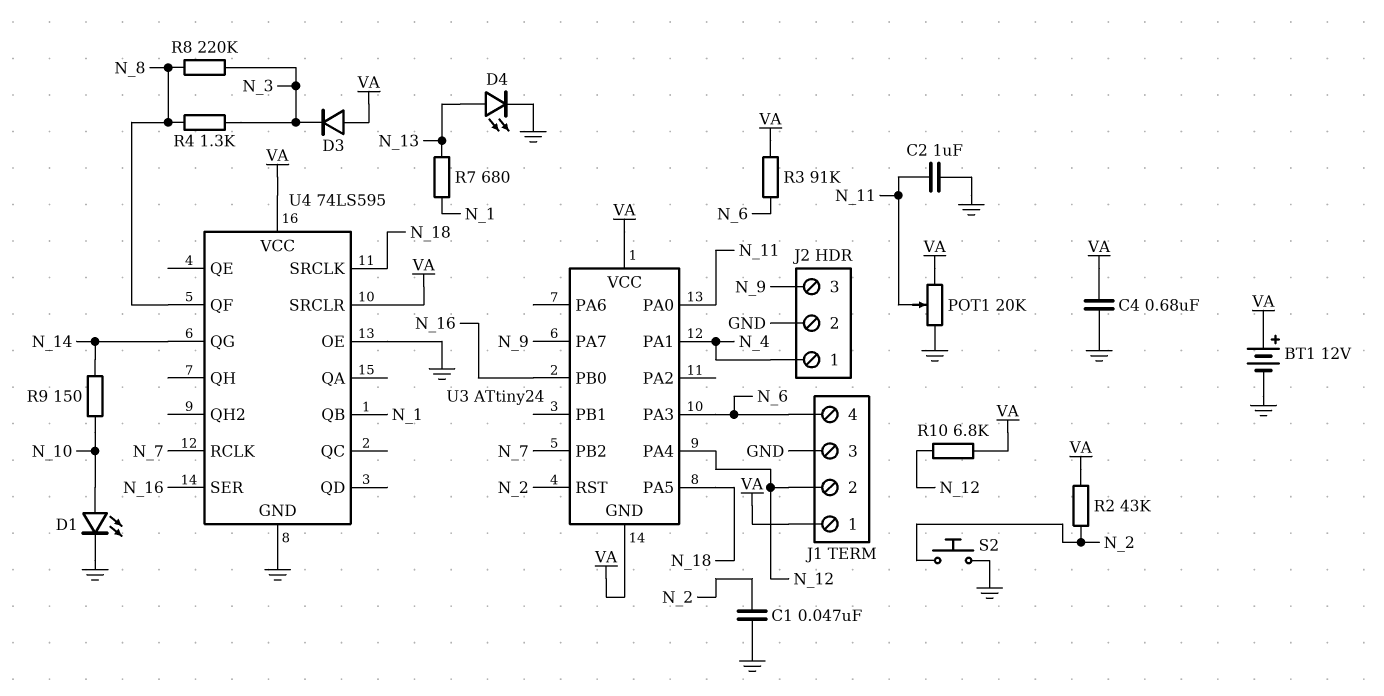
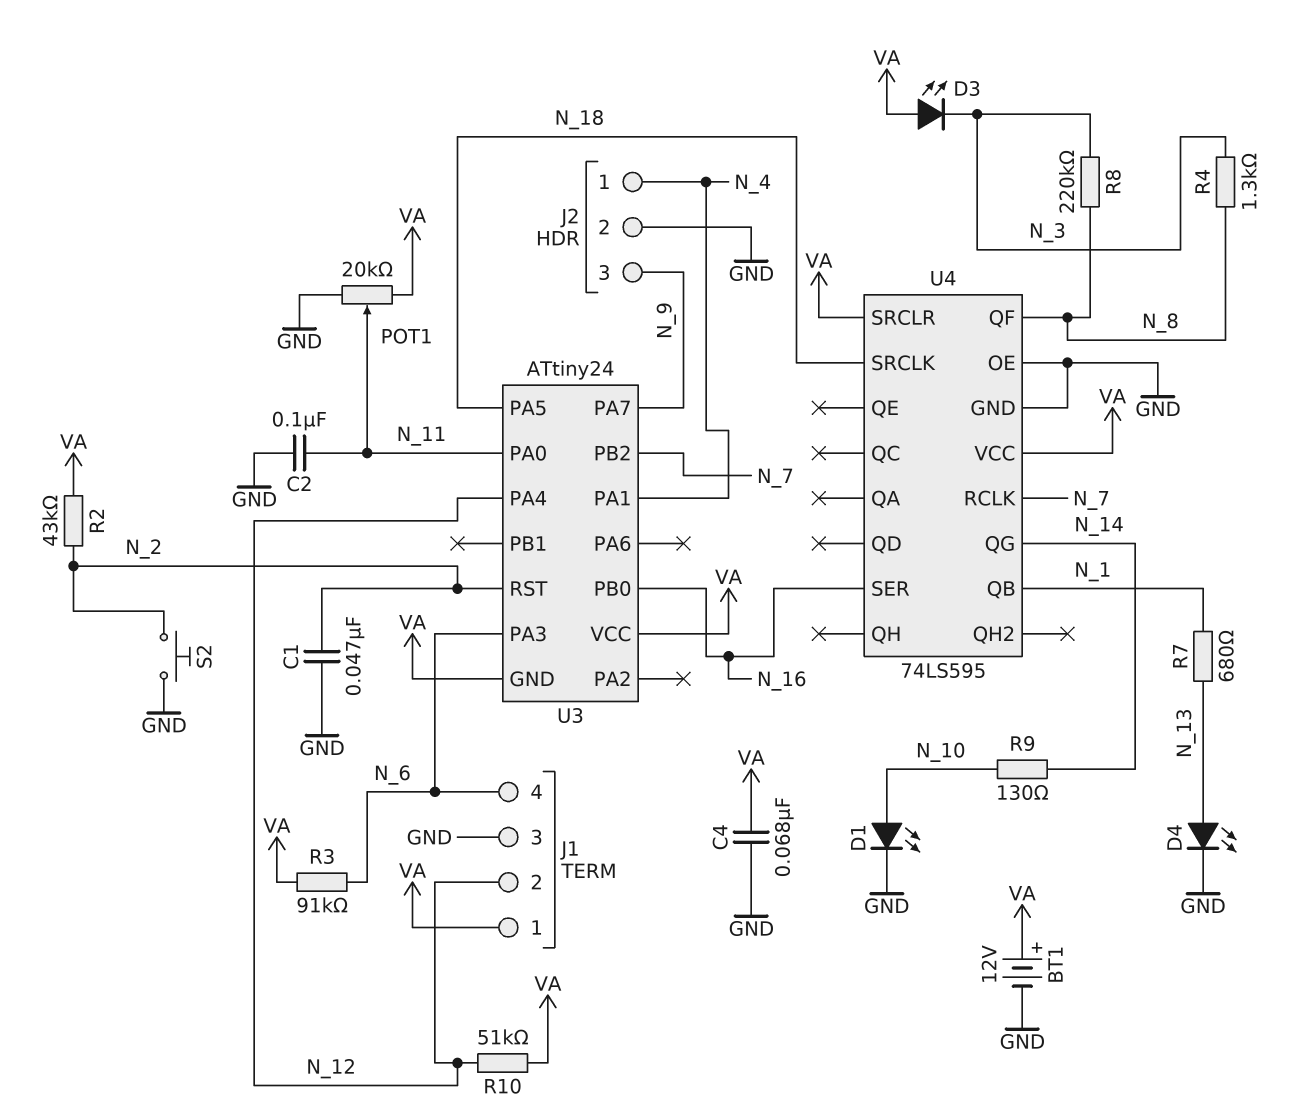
C2: 1uF (GND, N_11) -> 100nF (GND, N_11)
C4: 680nF (GND, VA) -> 68nF (GND, VA)
D3: diode (A VA, K N_3) -> LED (A VA, K N_3)
R9: 150 (N_10, N_14) -> 130 (N_10, N_14)
R10: 6.8k (N_12, VA) -> 51k (N_12, VA)

